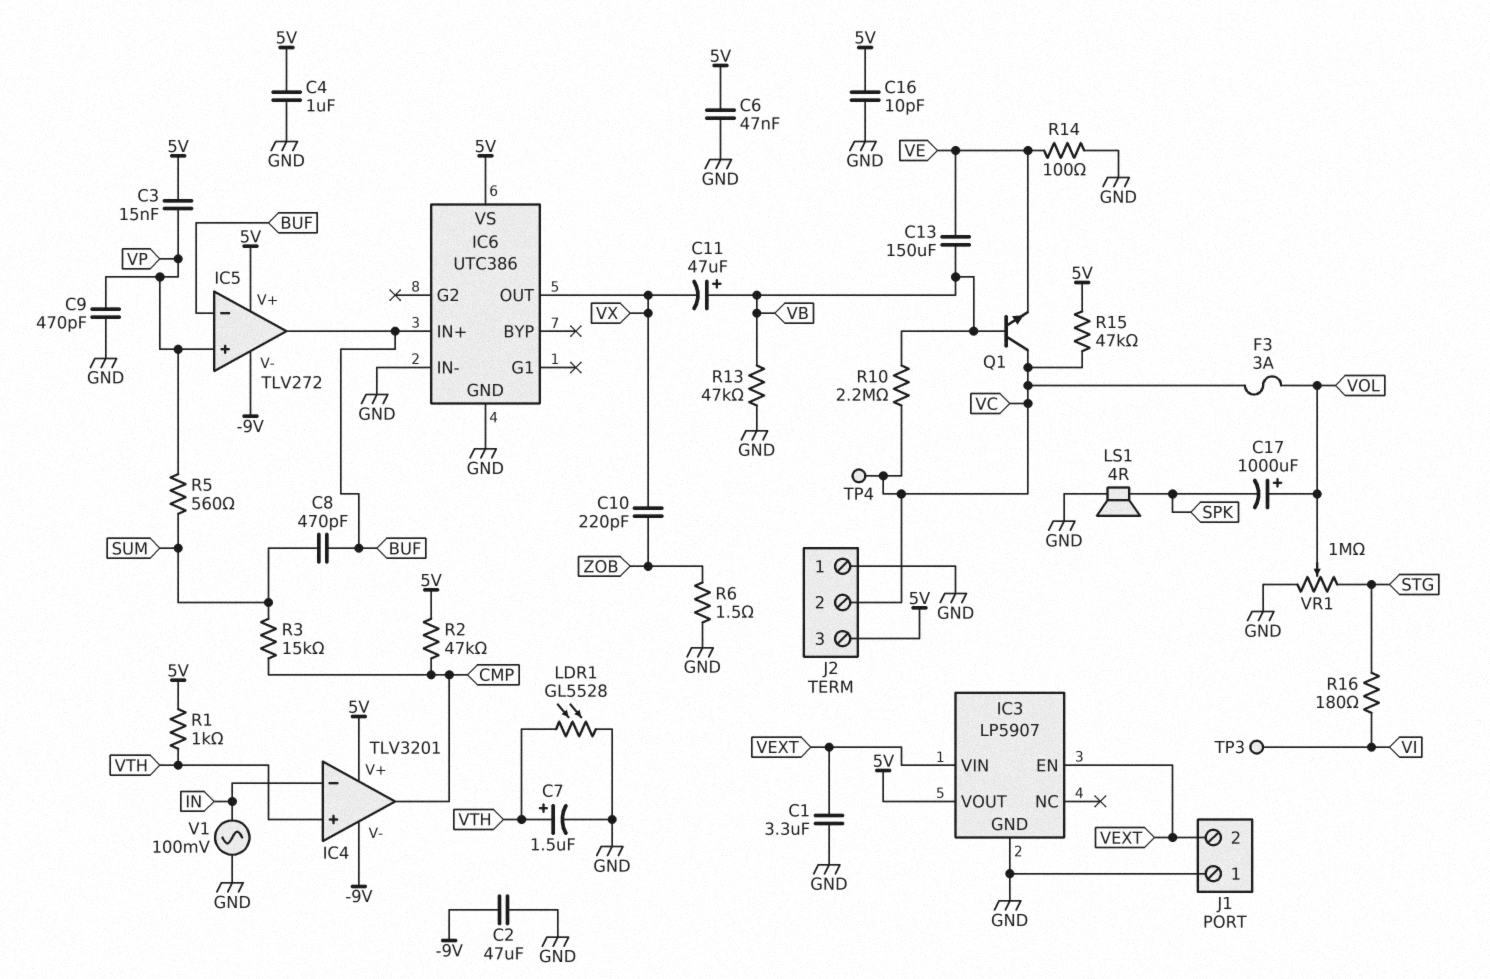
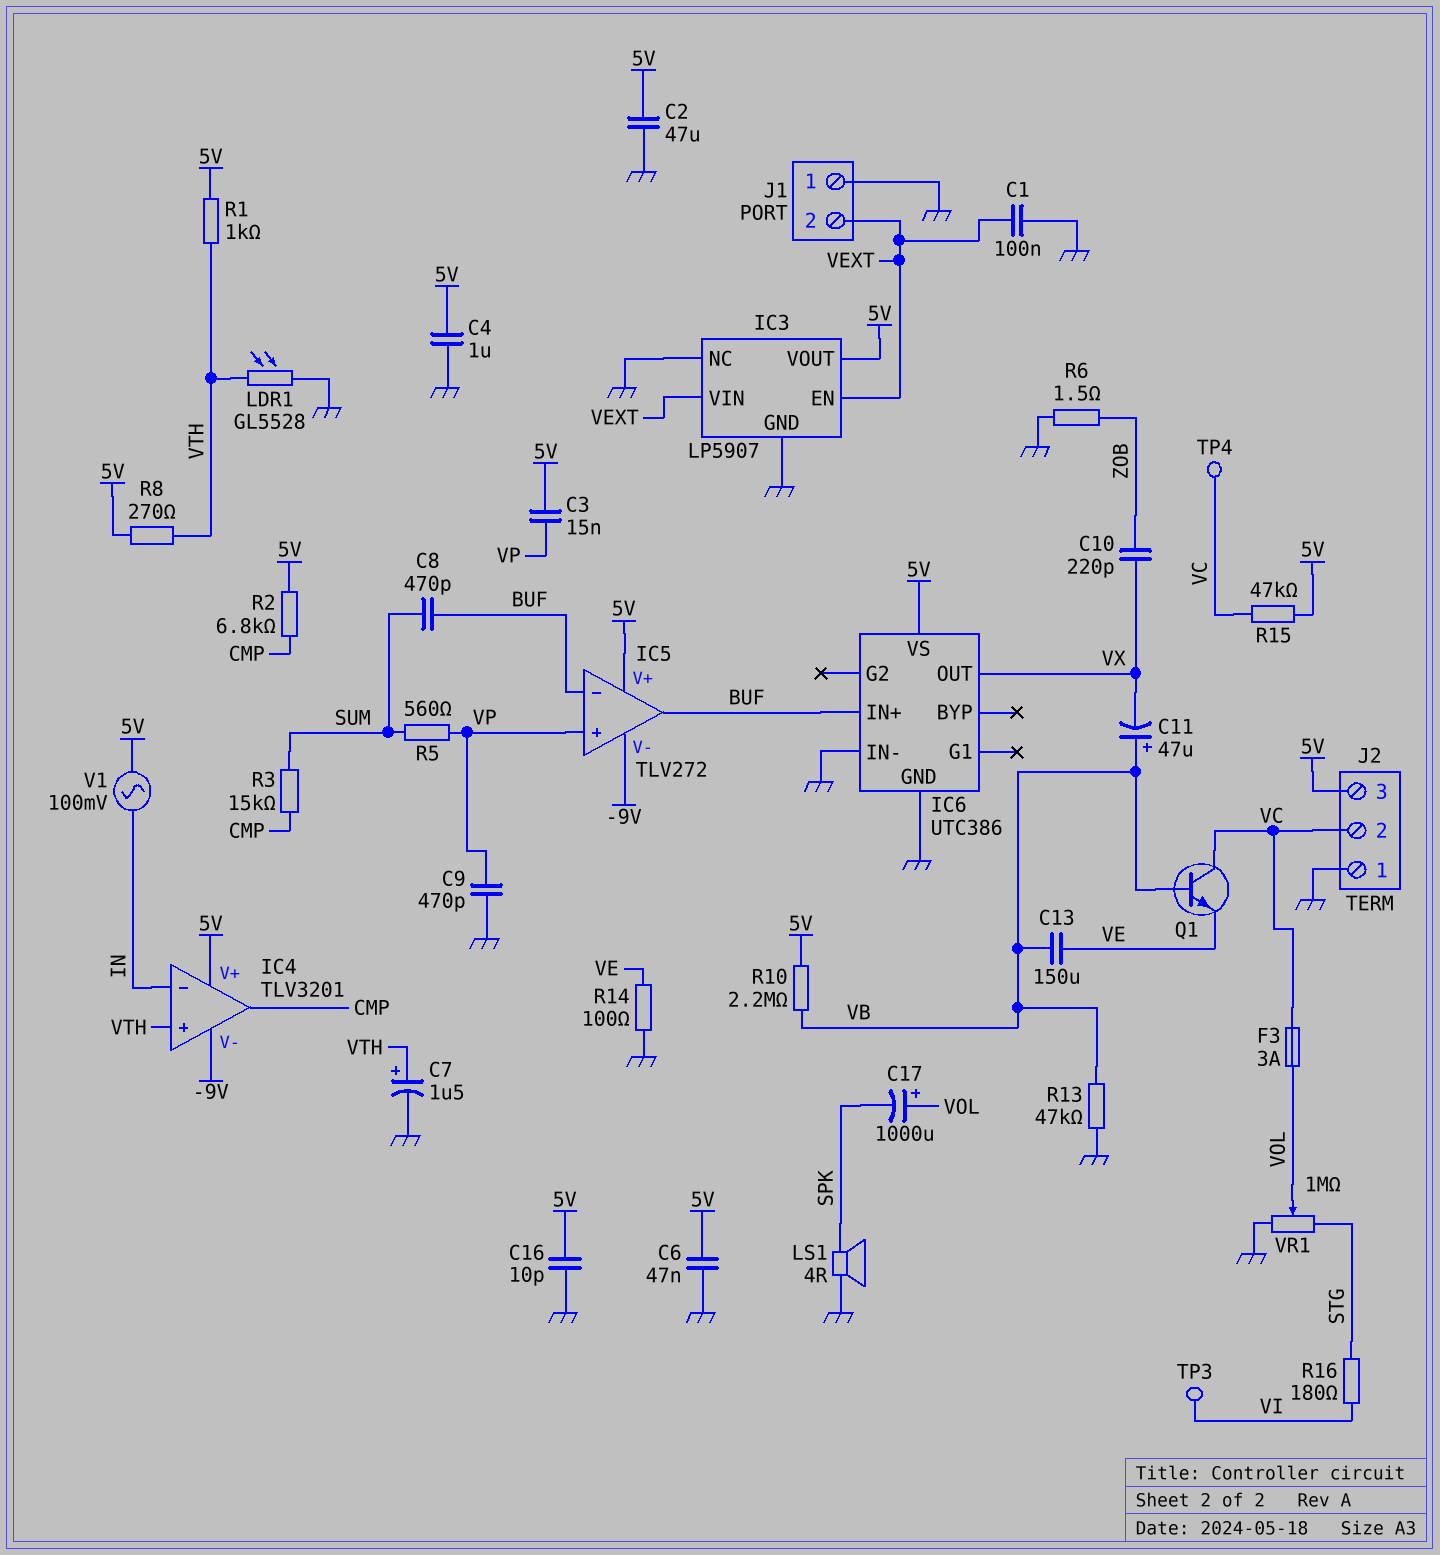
C1: 3.3uF (GND, VEXT) -> 100nF (GND, VEXT)
C2: 47uF (-9V, GND) -> 47uF (5V, GND)
IC3 pin NC: none -> GND
R2: 47k (5V, CMP) -> 6.8k (5V, CMP)
R8: none -> 270 (5V, VTH)
R10: 2.2M (VB, VC) -> 2.2M (5V, VB)
V1: AC 100mV (GND, IN) -> AC 100mV (5V, IN)

